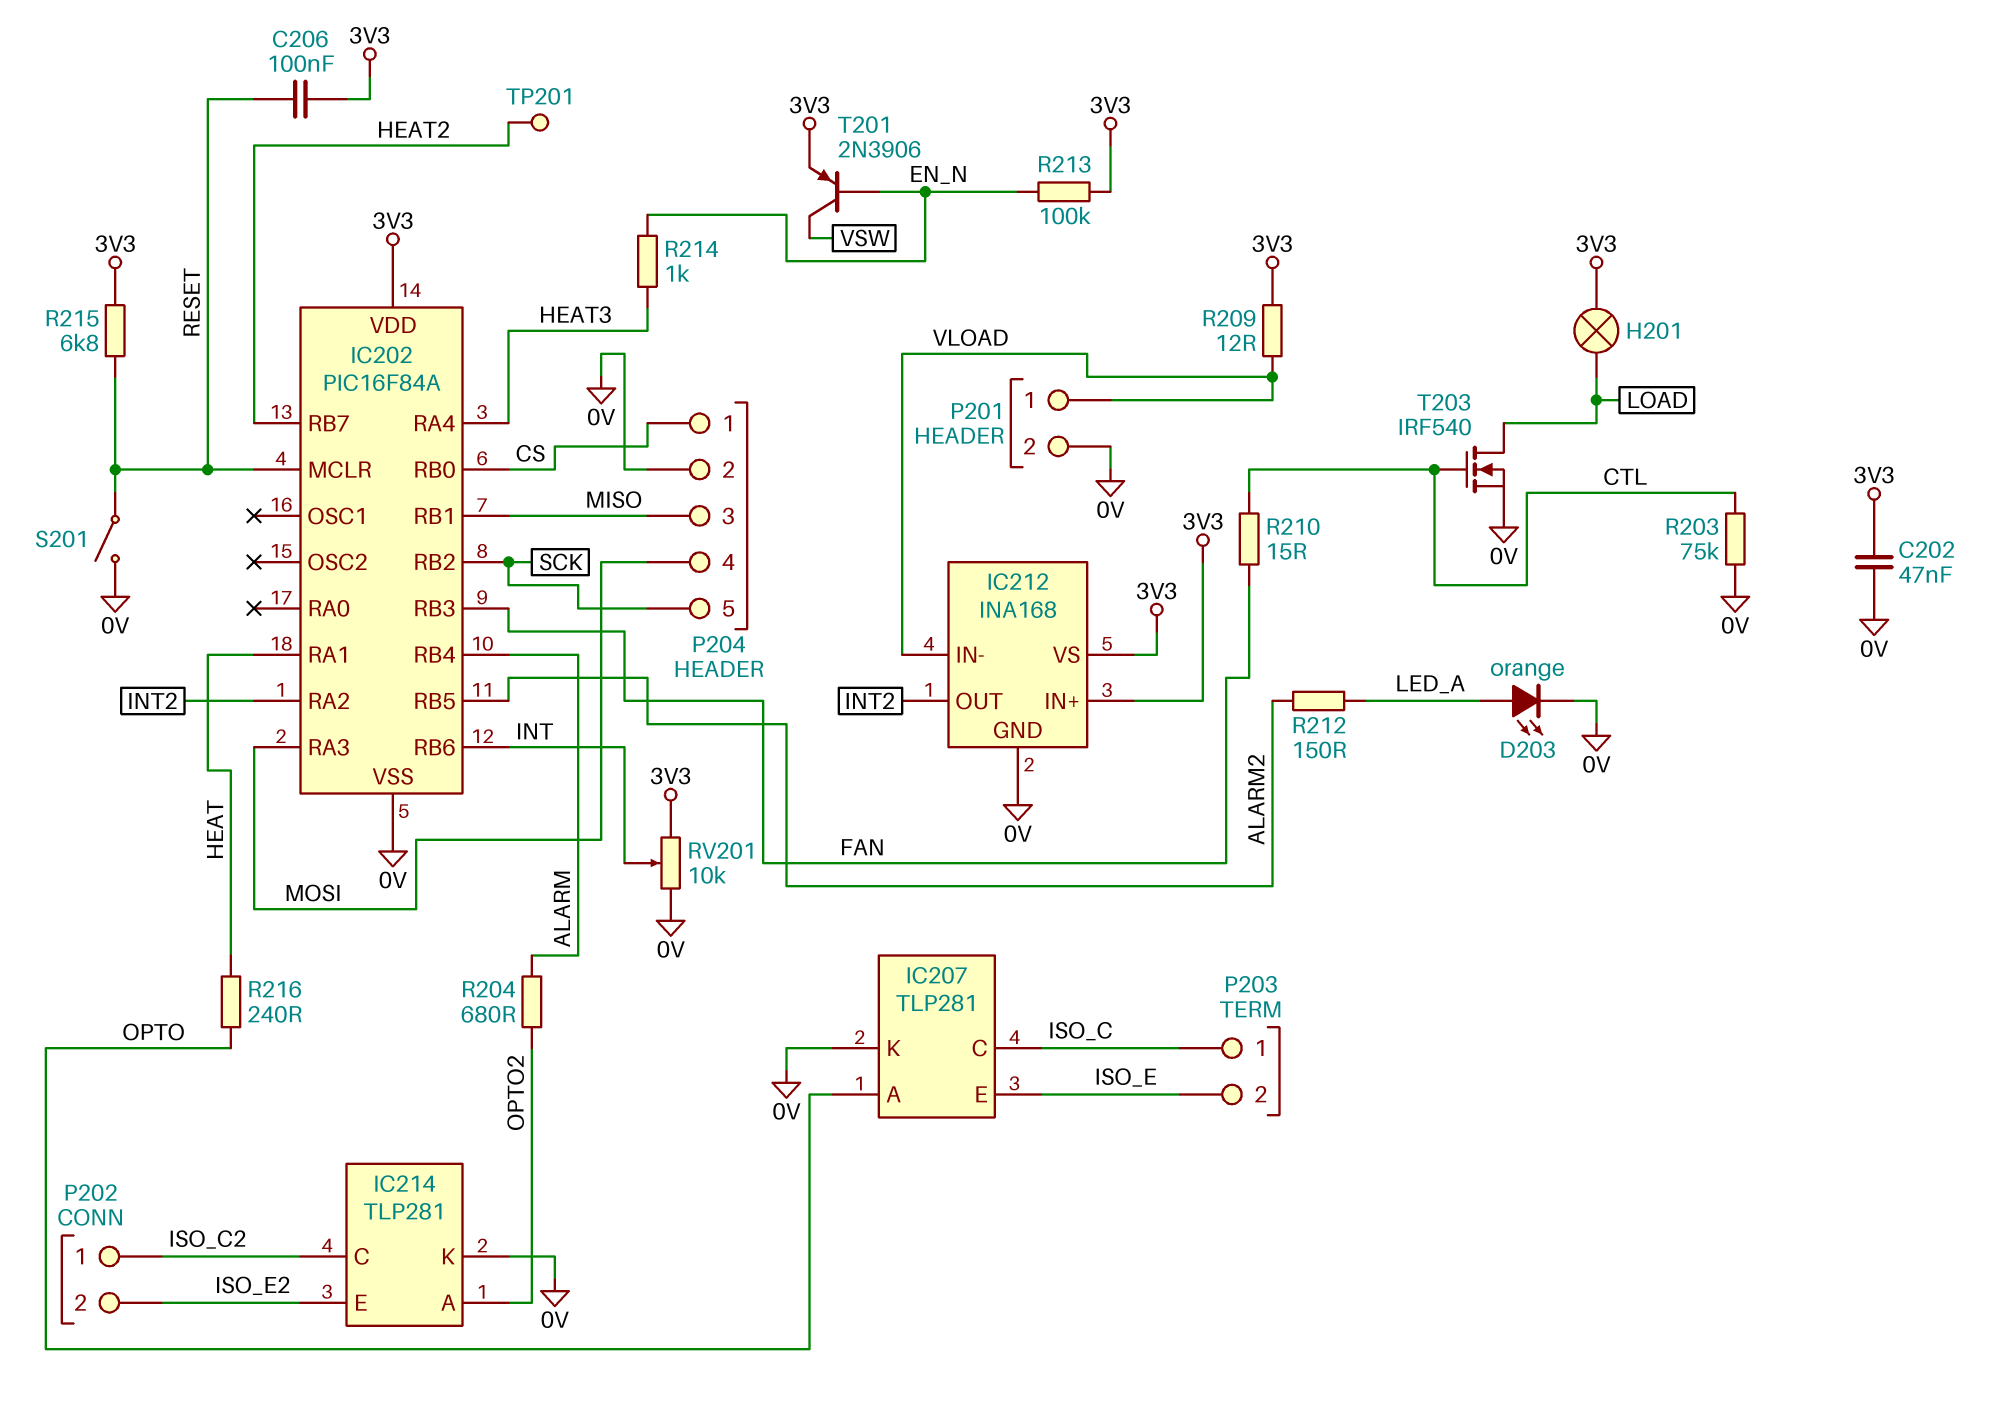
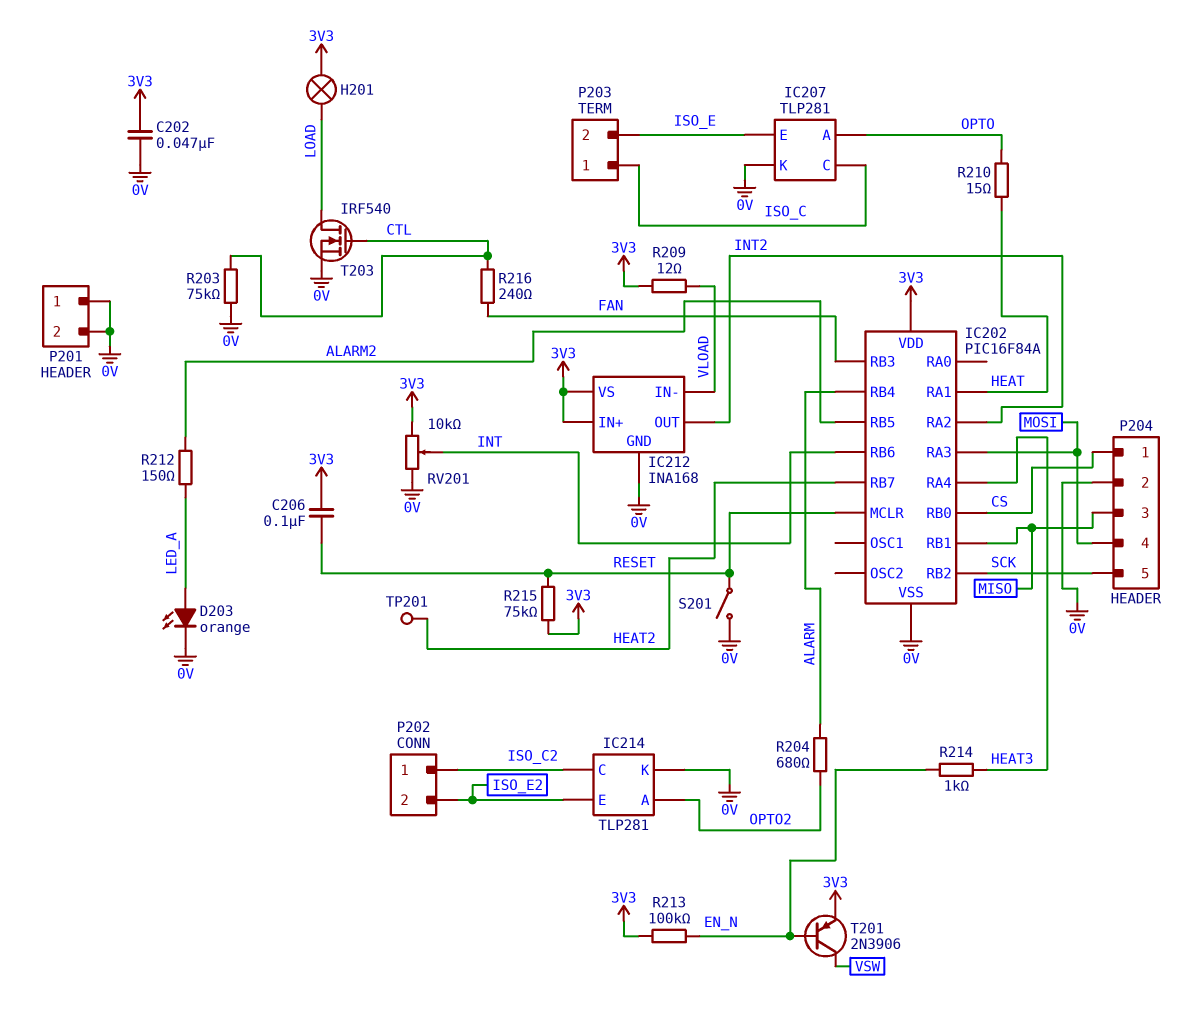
P201 pin 1: VLOAD -> 0V
R210: 15 (CTL, FAN) -> 15 (HEAT, OPTO)
R215: 6.8k (3V3, RESET) -> 75k (3V3, RESET)
R216: 240 (HEAT, OPTO) -> 240 (CTL, FAN)

